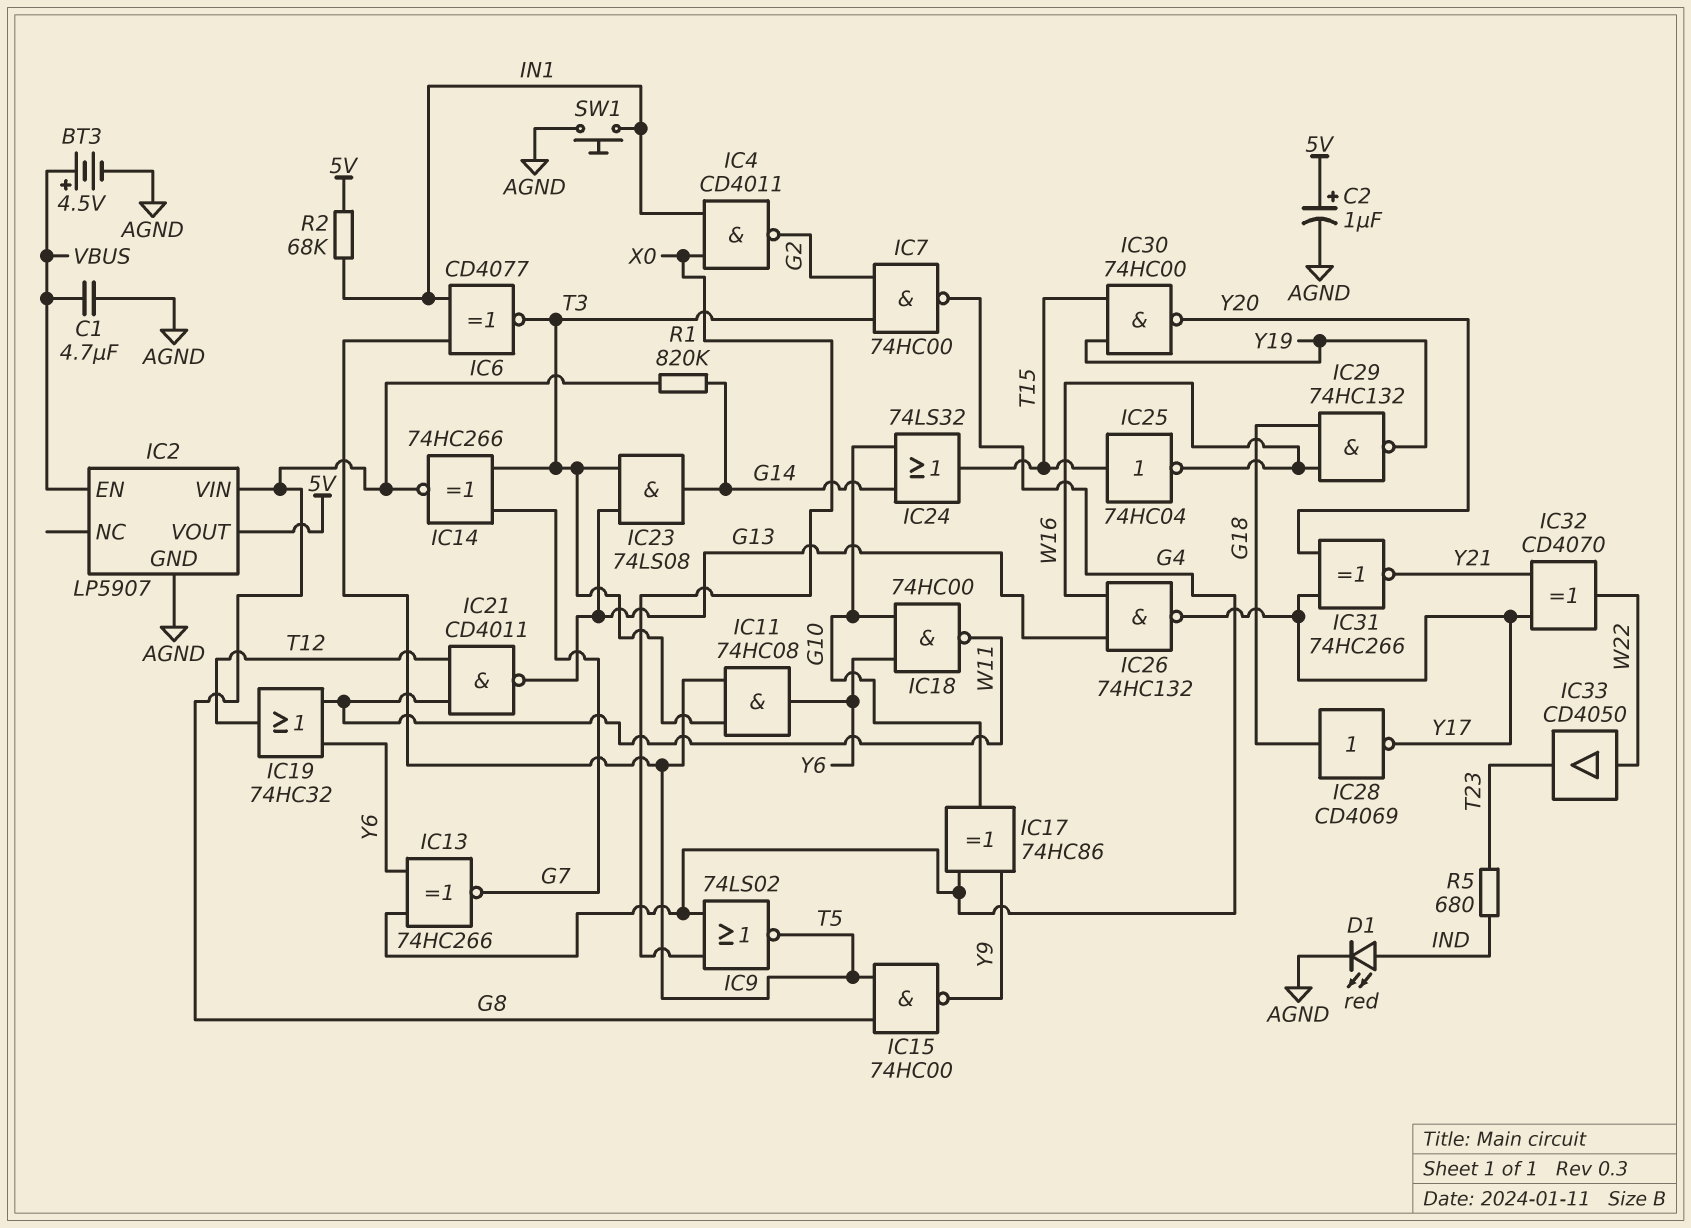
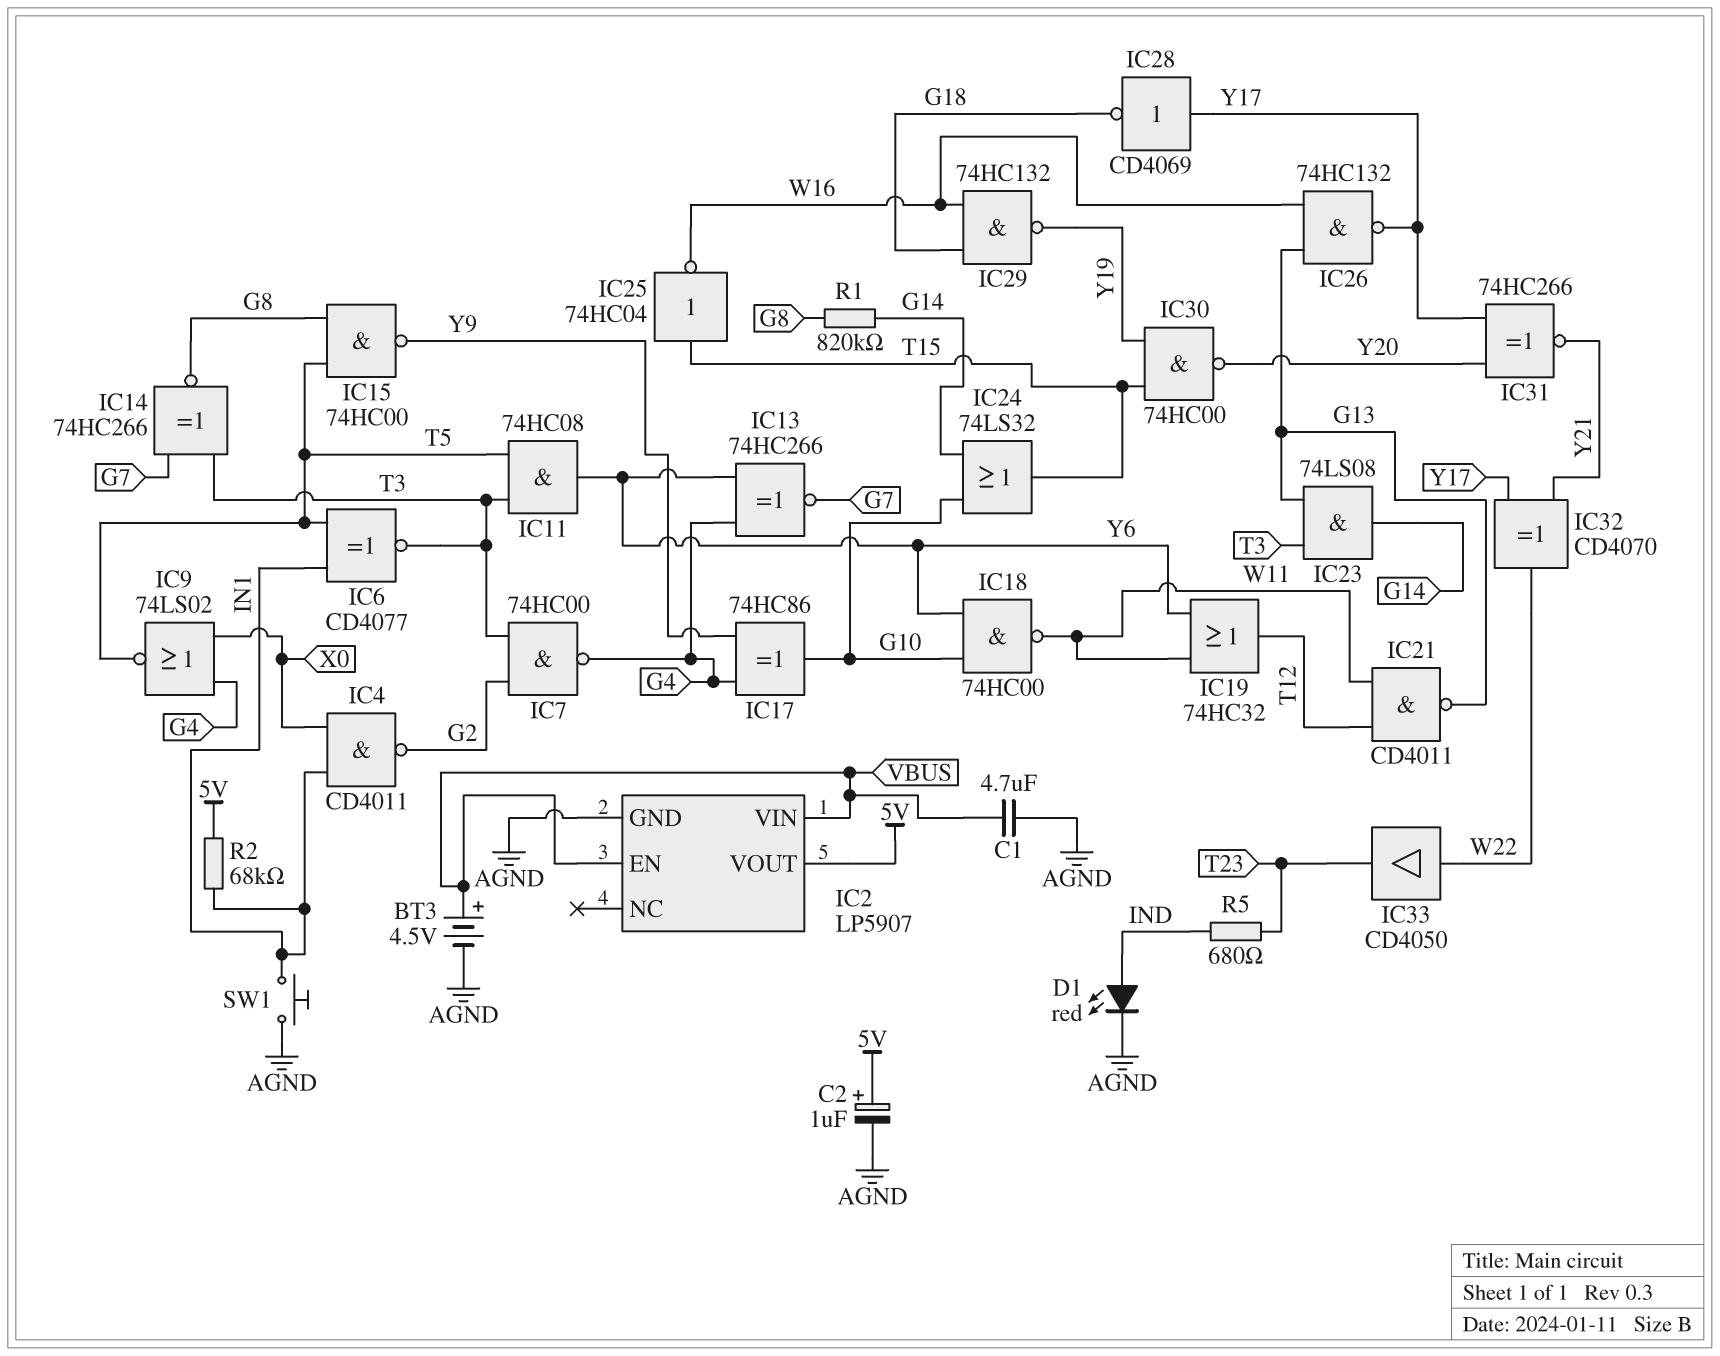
IC2 pin VIN: G8 -> VBUS
IC28: NOT CD4069 (in G18, out Y17) -> NOT CD4069 (in Y17, out G18)

